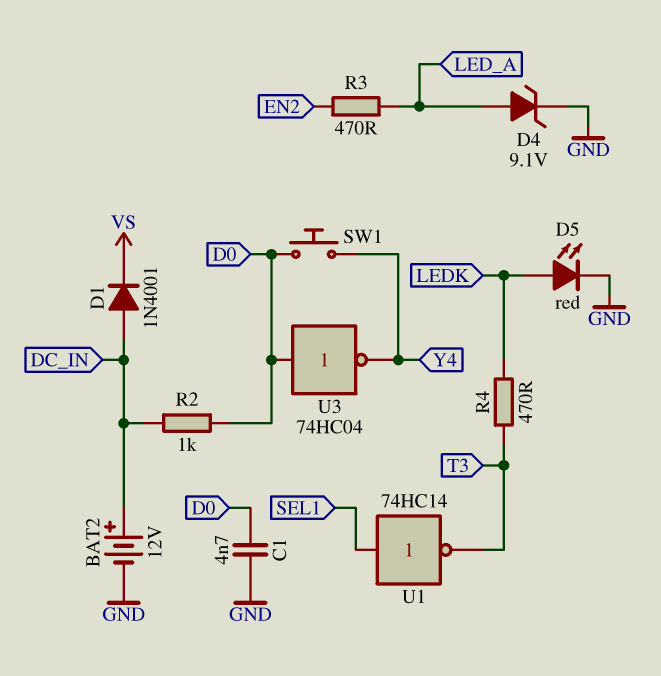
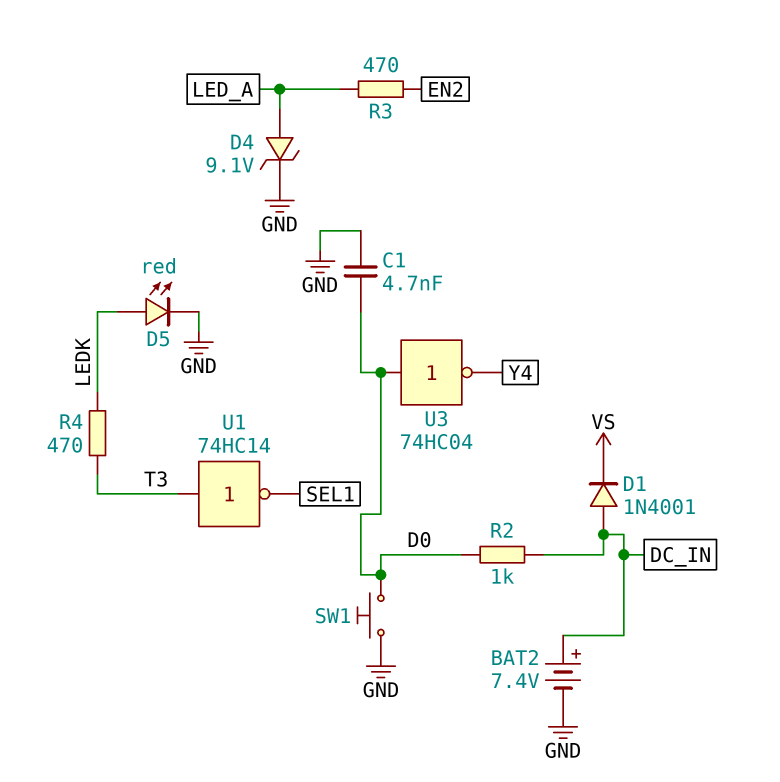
BAT2: 12V (plus DC_IN, minus GND) -> 7.4V (plus DC_IN, minus GND)
SW1: button (D0, Y4) -> button (D0, GND)
U1: NOT 74HC14 (in SEL1, out T3) -> NOT 74HC14 (in T3, out SEL1)

